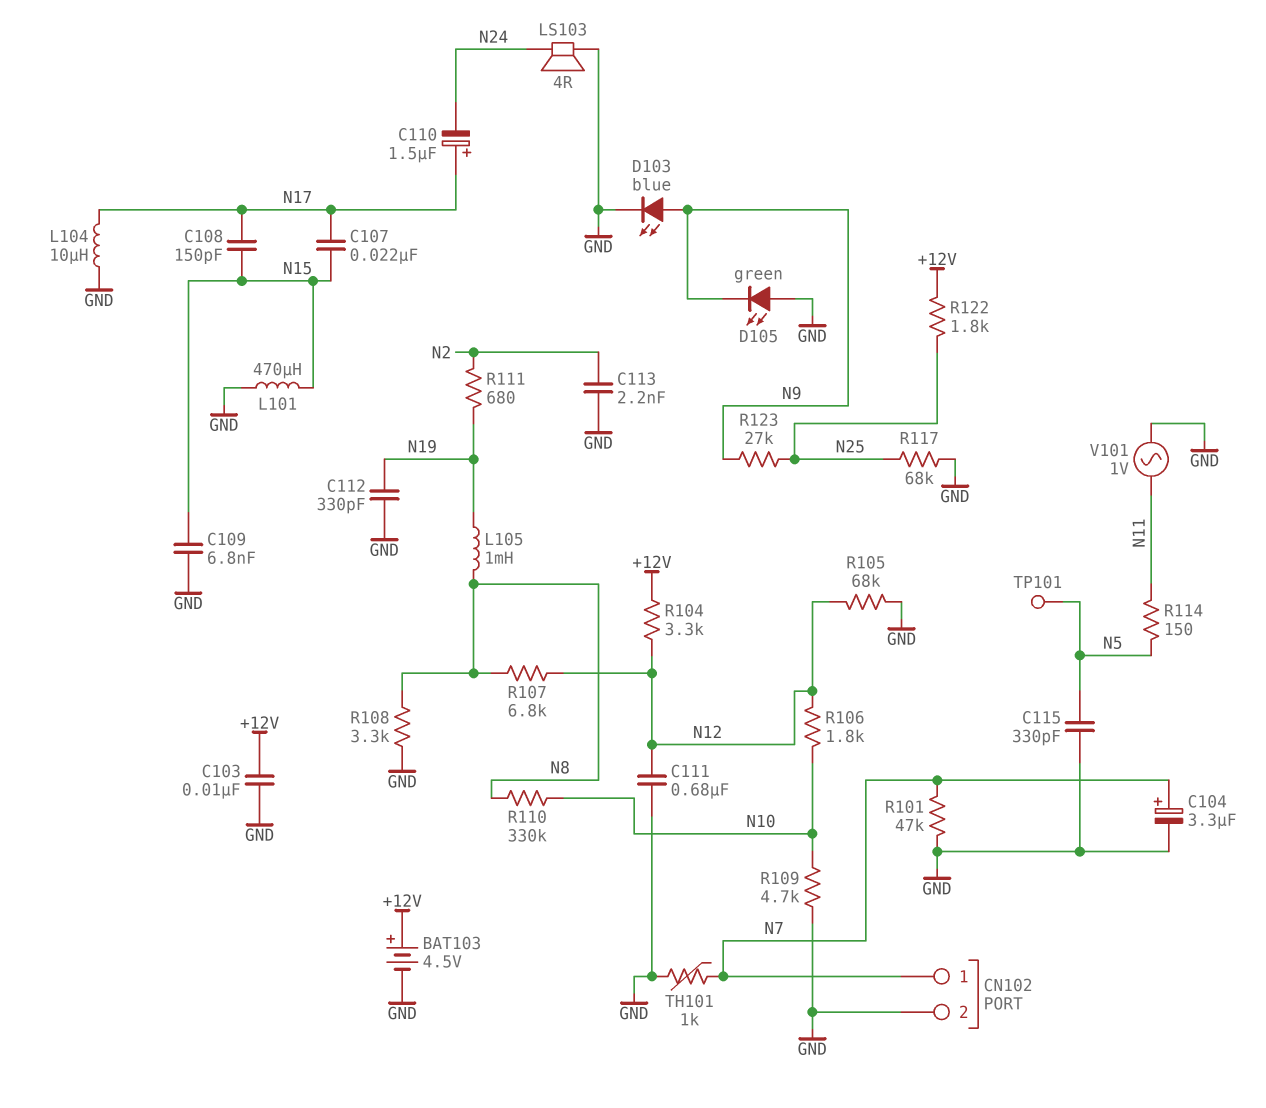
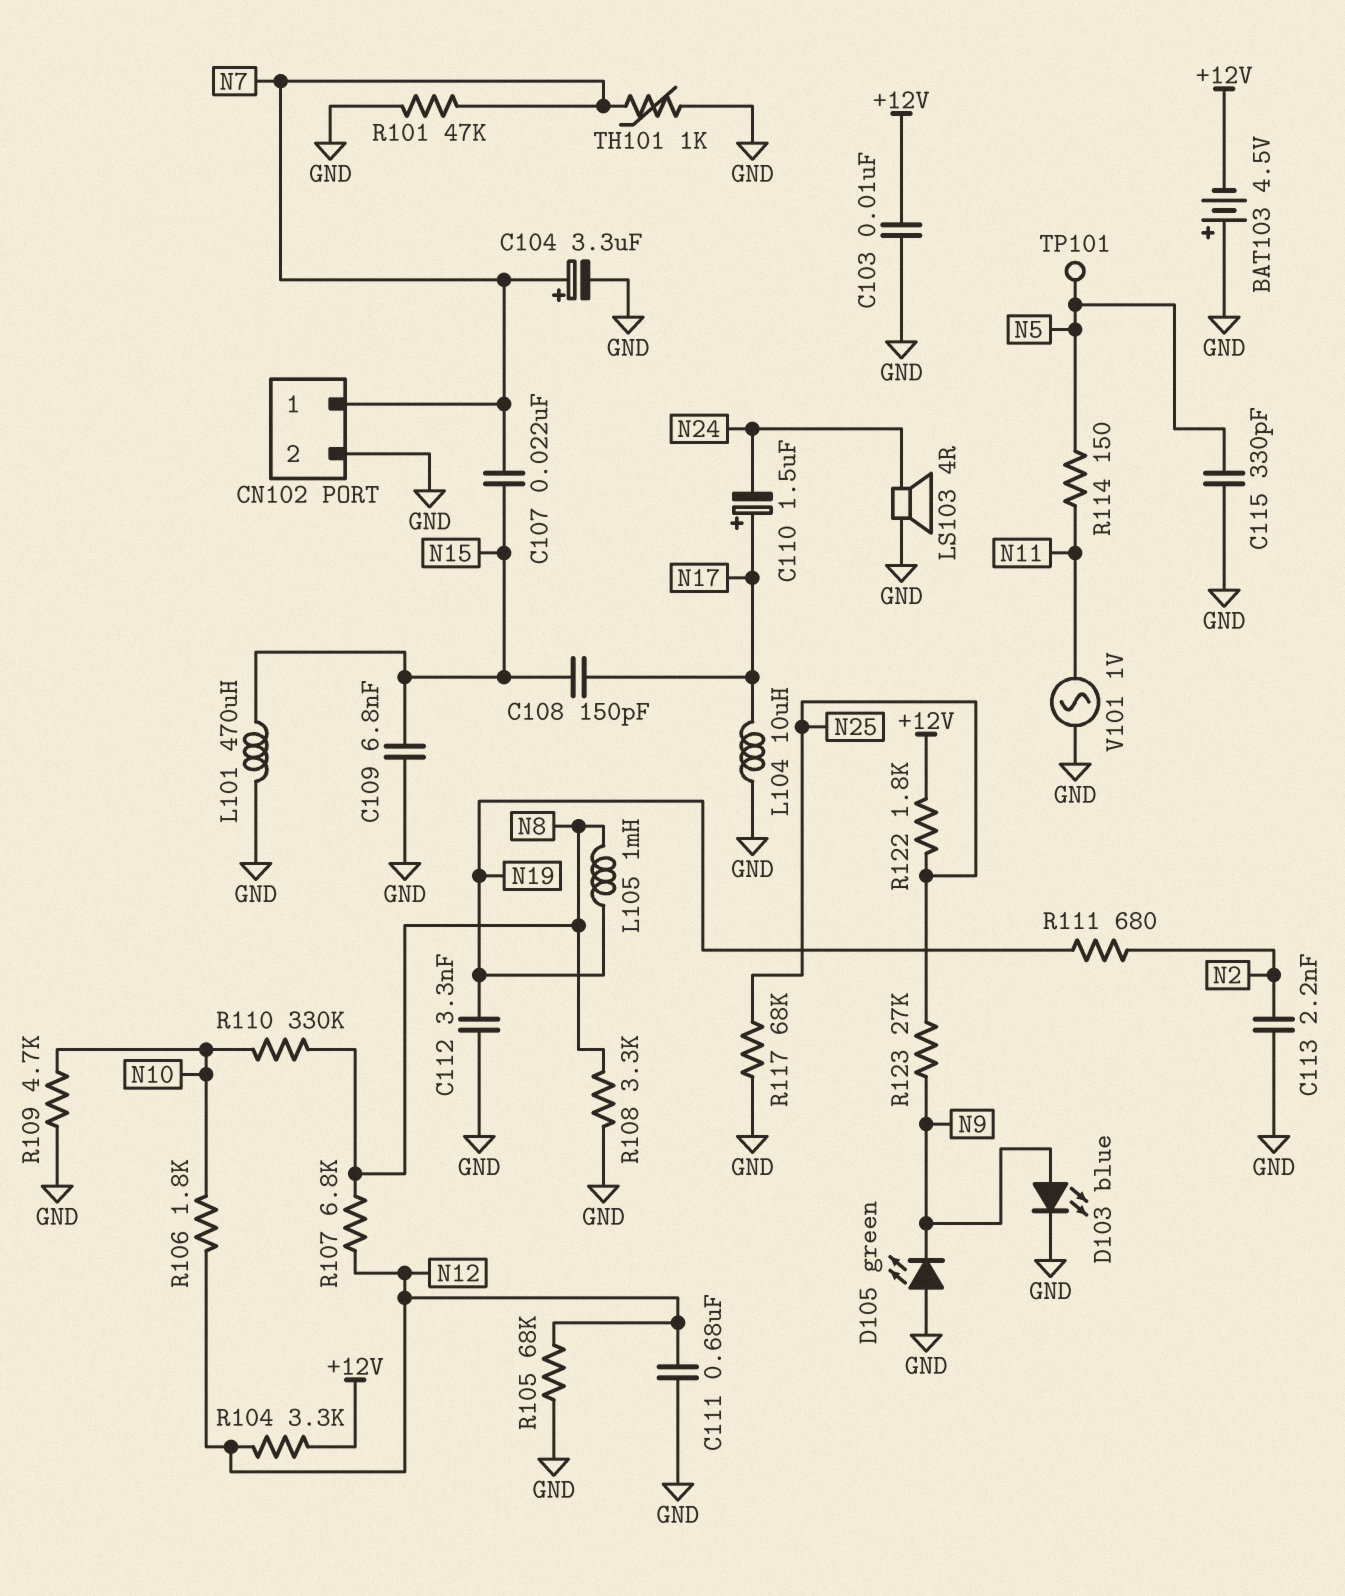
BAT103: 4.5V (plus +12V, minus GND) -> 4.5V (plus GND, minus +12V)
C107: 22nF (N15, N17) -> 22nF (N7, N15)
C112: 330pF (GND, N19) -> 3.3nF (GND, N19)

